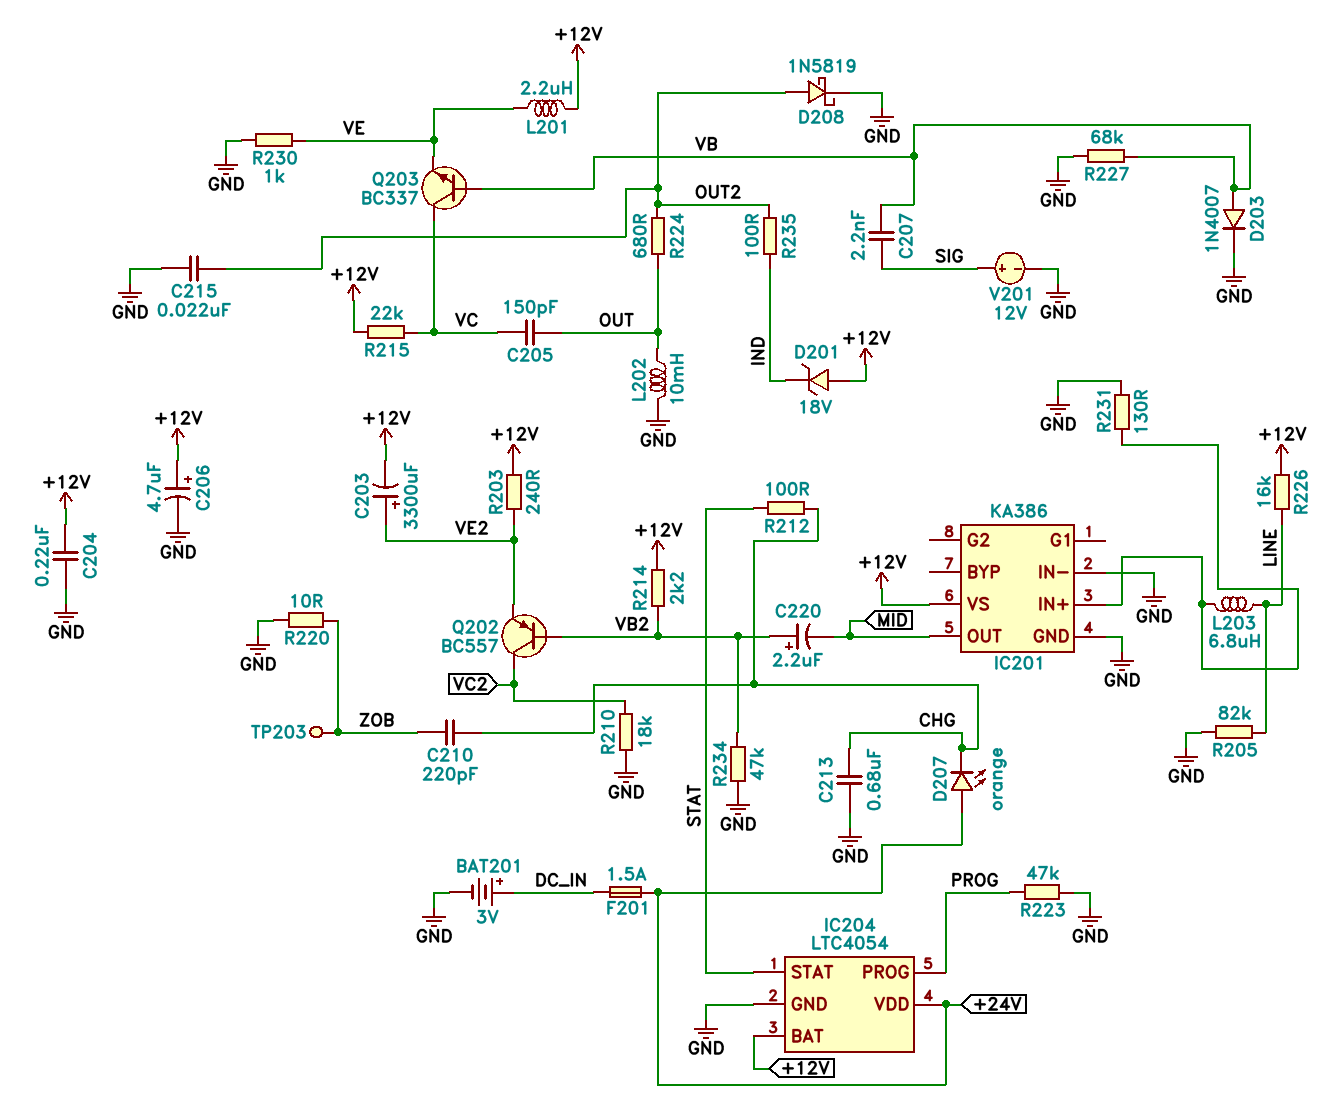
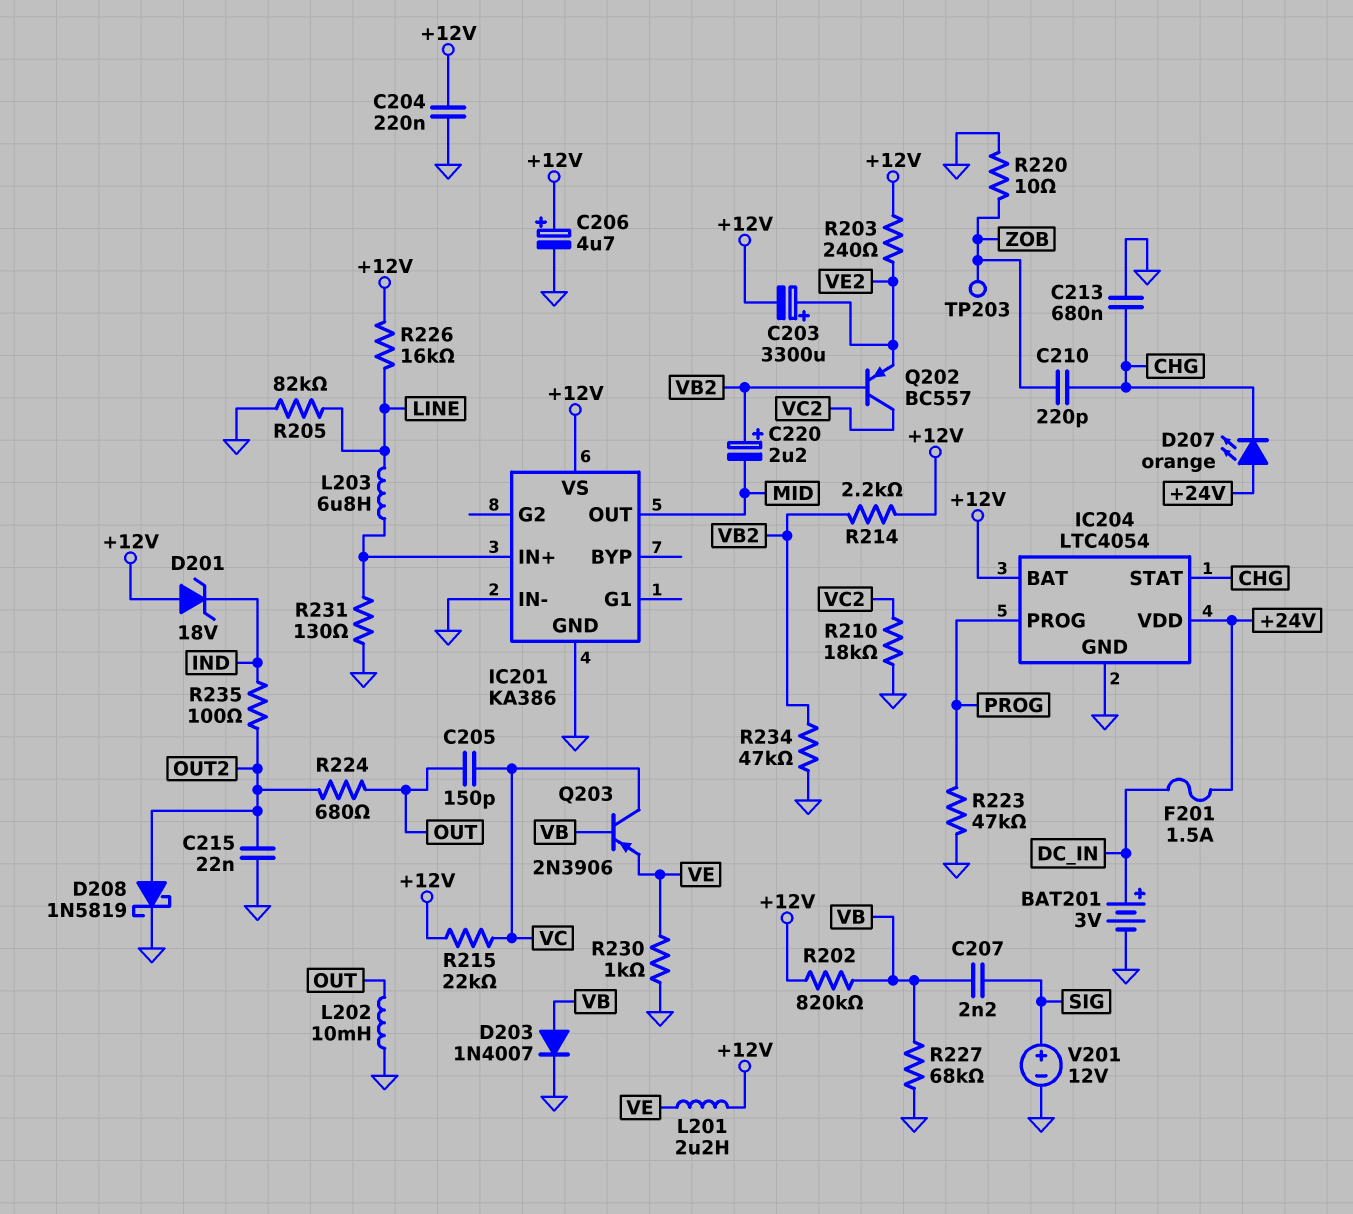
IC204 pin STAT: STAT -> CHG
Q203: NPN BC337 (B VB, C VC, E VE) -> PNP 2N3906 (B VB, C VC, E VE)
R202: none -> 820k (+12V, VB)
R212: 100 (CHG, STAT) -> none

